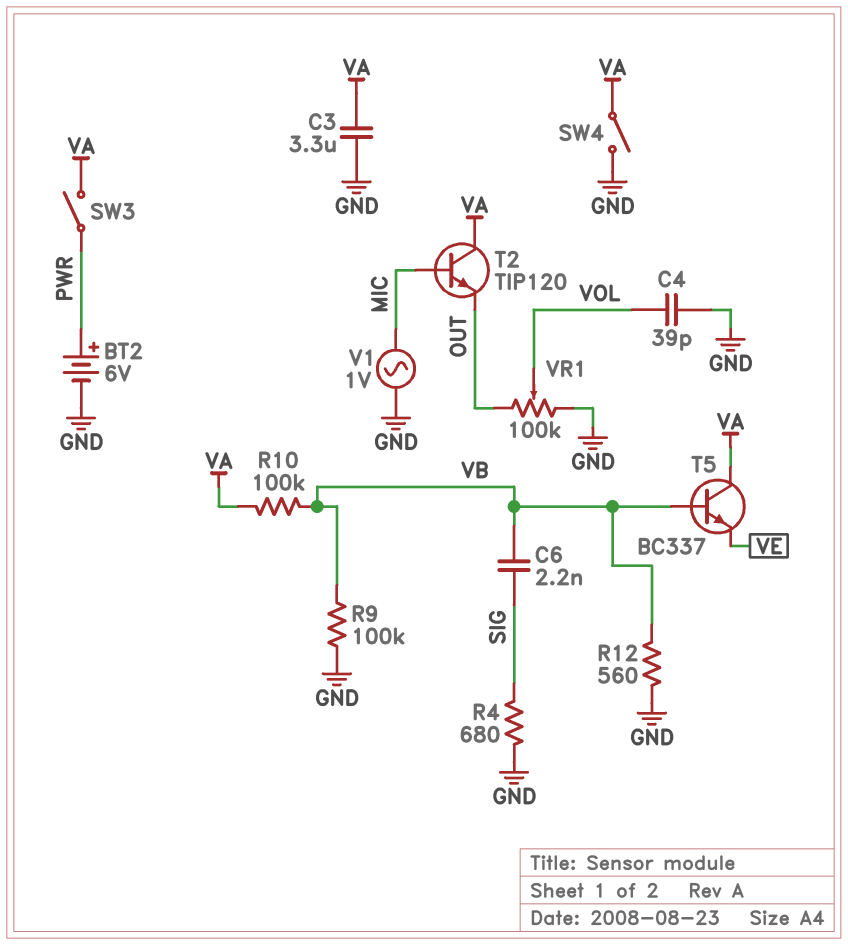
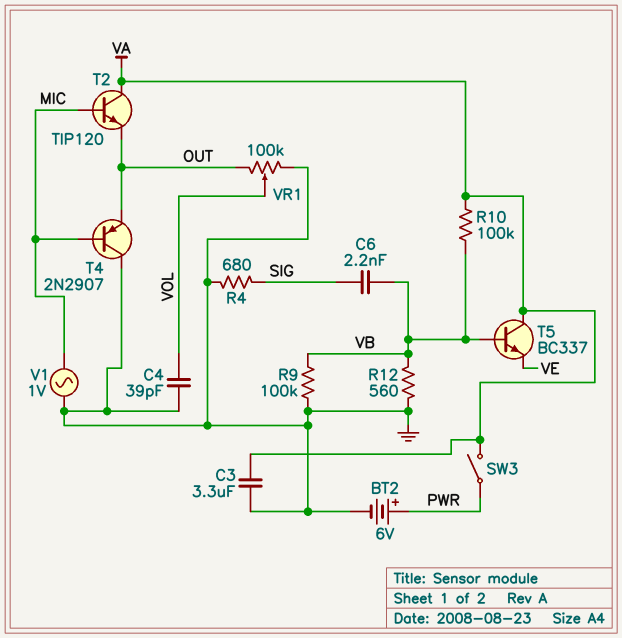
SW4: switch (GND, VA) -> none
T4: none -> PNP 2N2907 (B MIC, C GND, E OUT)

